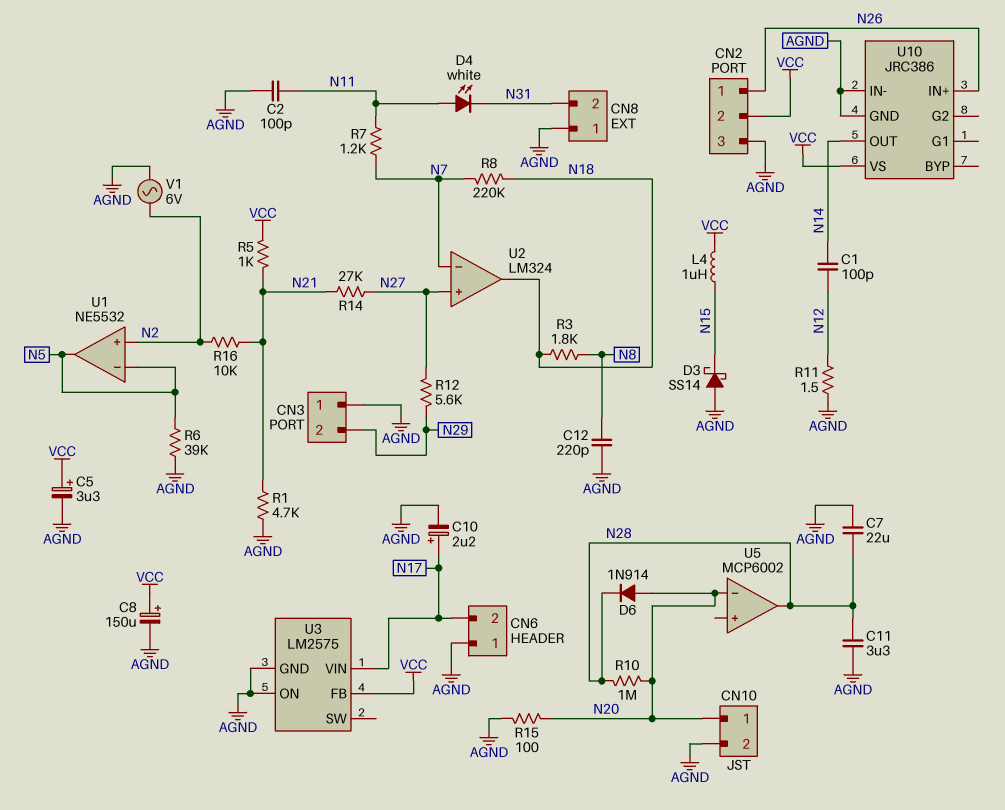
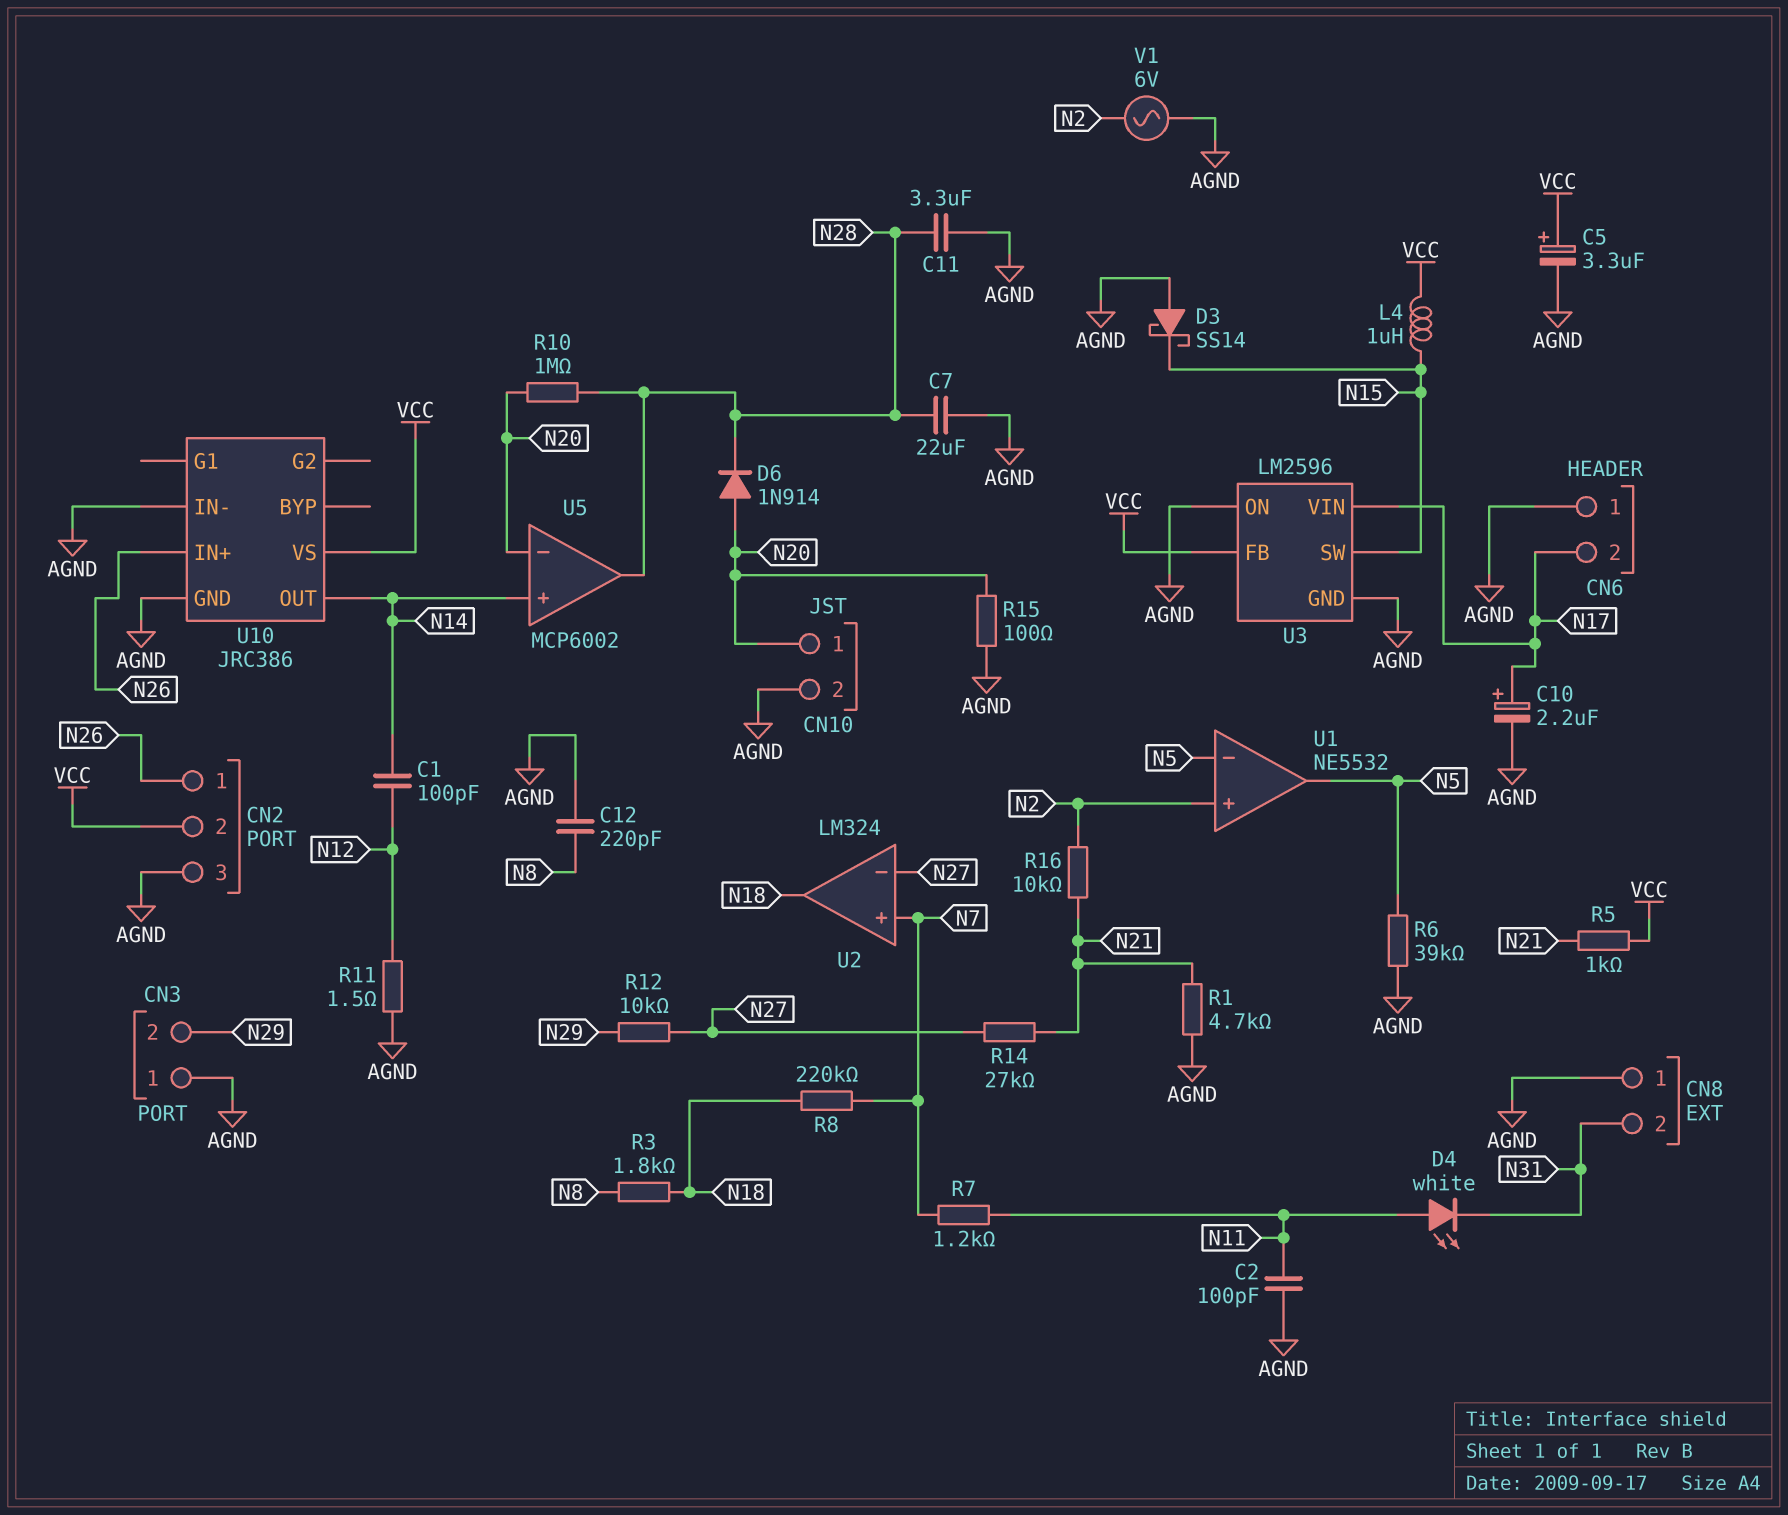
C8: 150uF (plus VCC, minus AGND) -> none
R12: 5.6k (N27, N29) -> 10k (N27, N29)
U2 pin in+: N27 -> N7
U2 pin in-: N7 -> N27
U3: LM2575 -> LM2596
U3 pin SW: none -> N15
U5 pin in+: none -> N14

